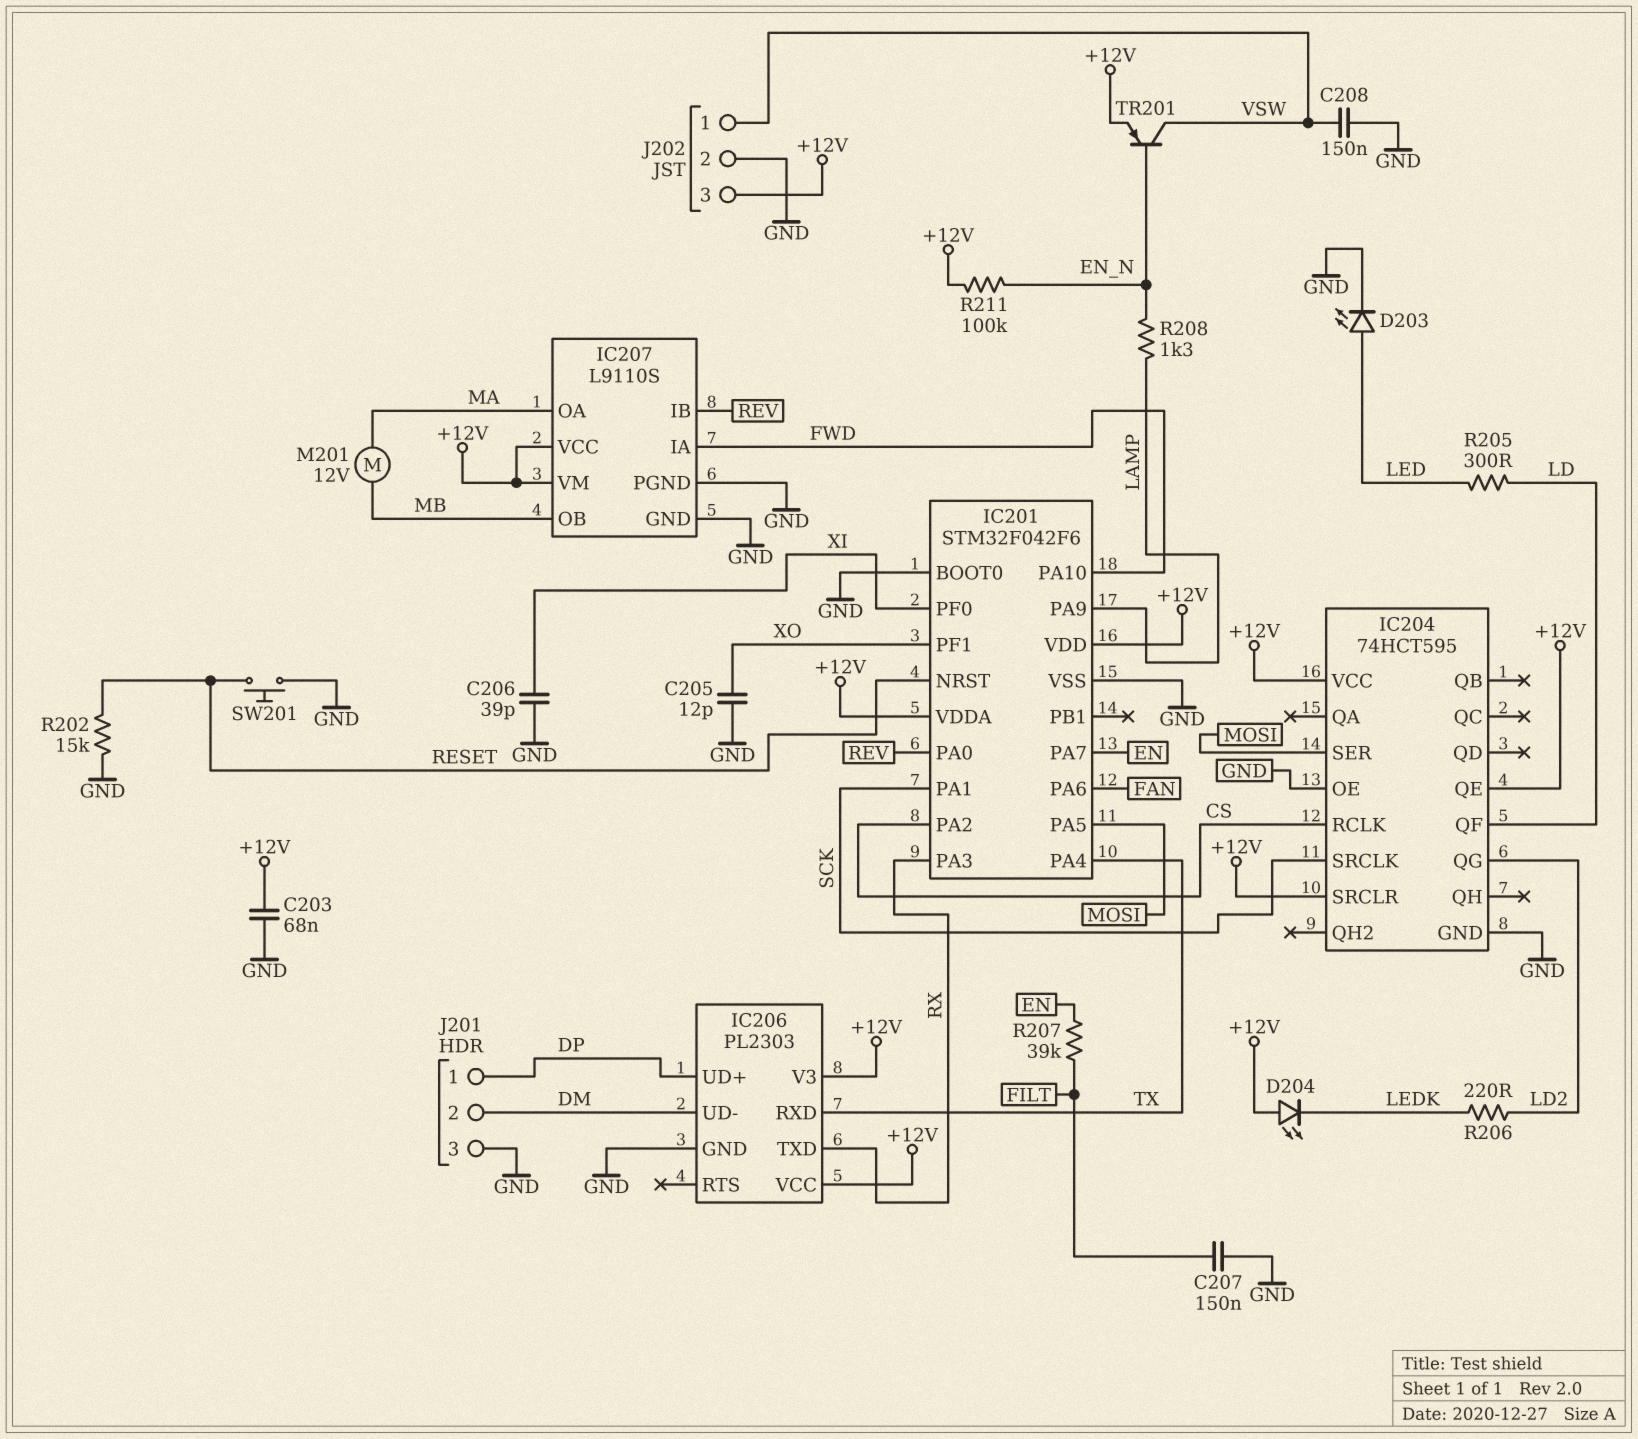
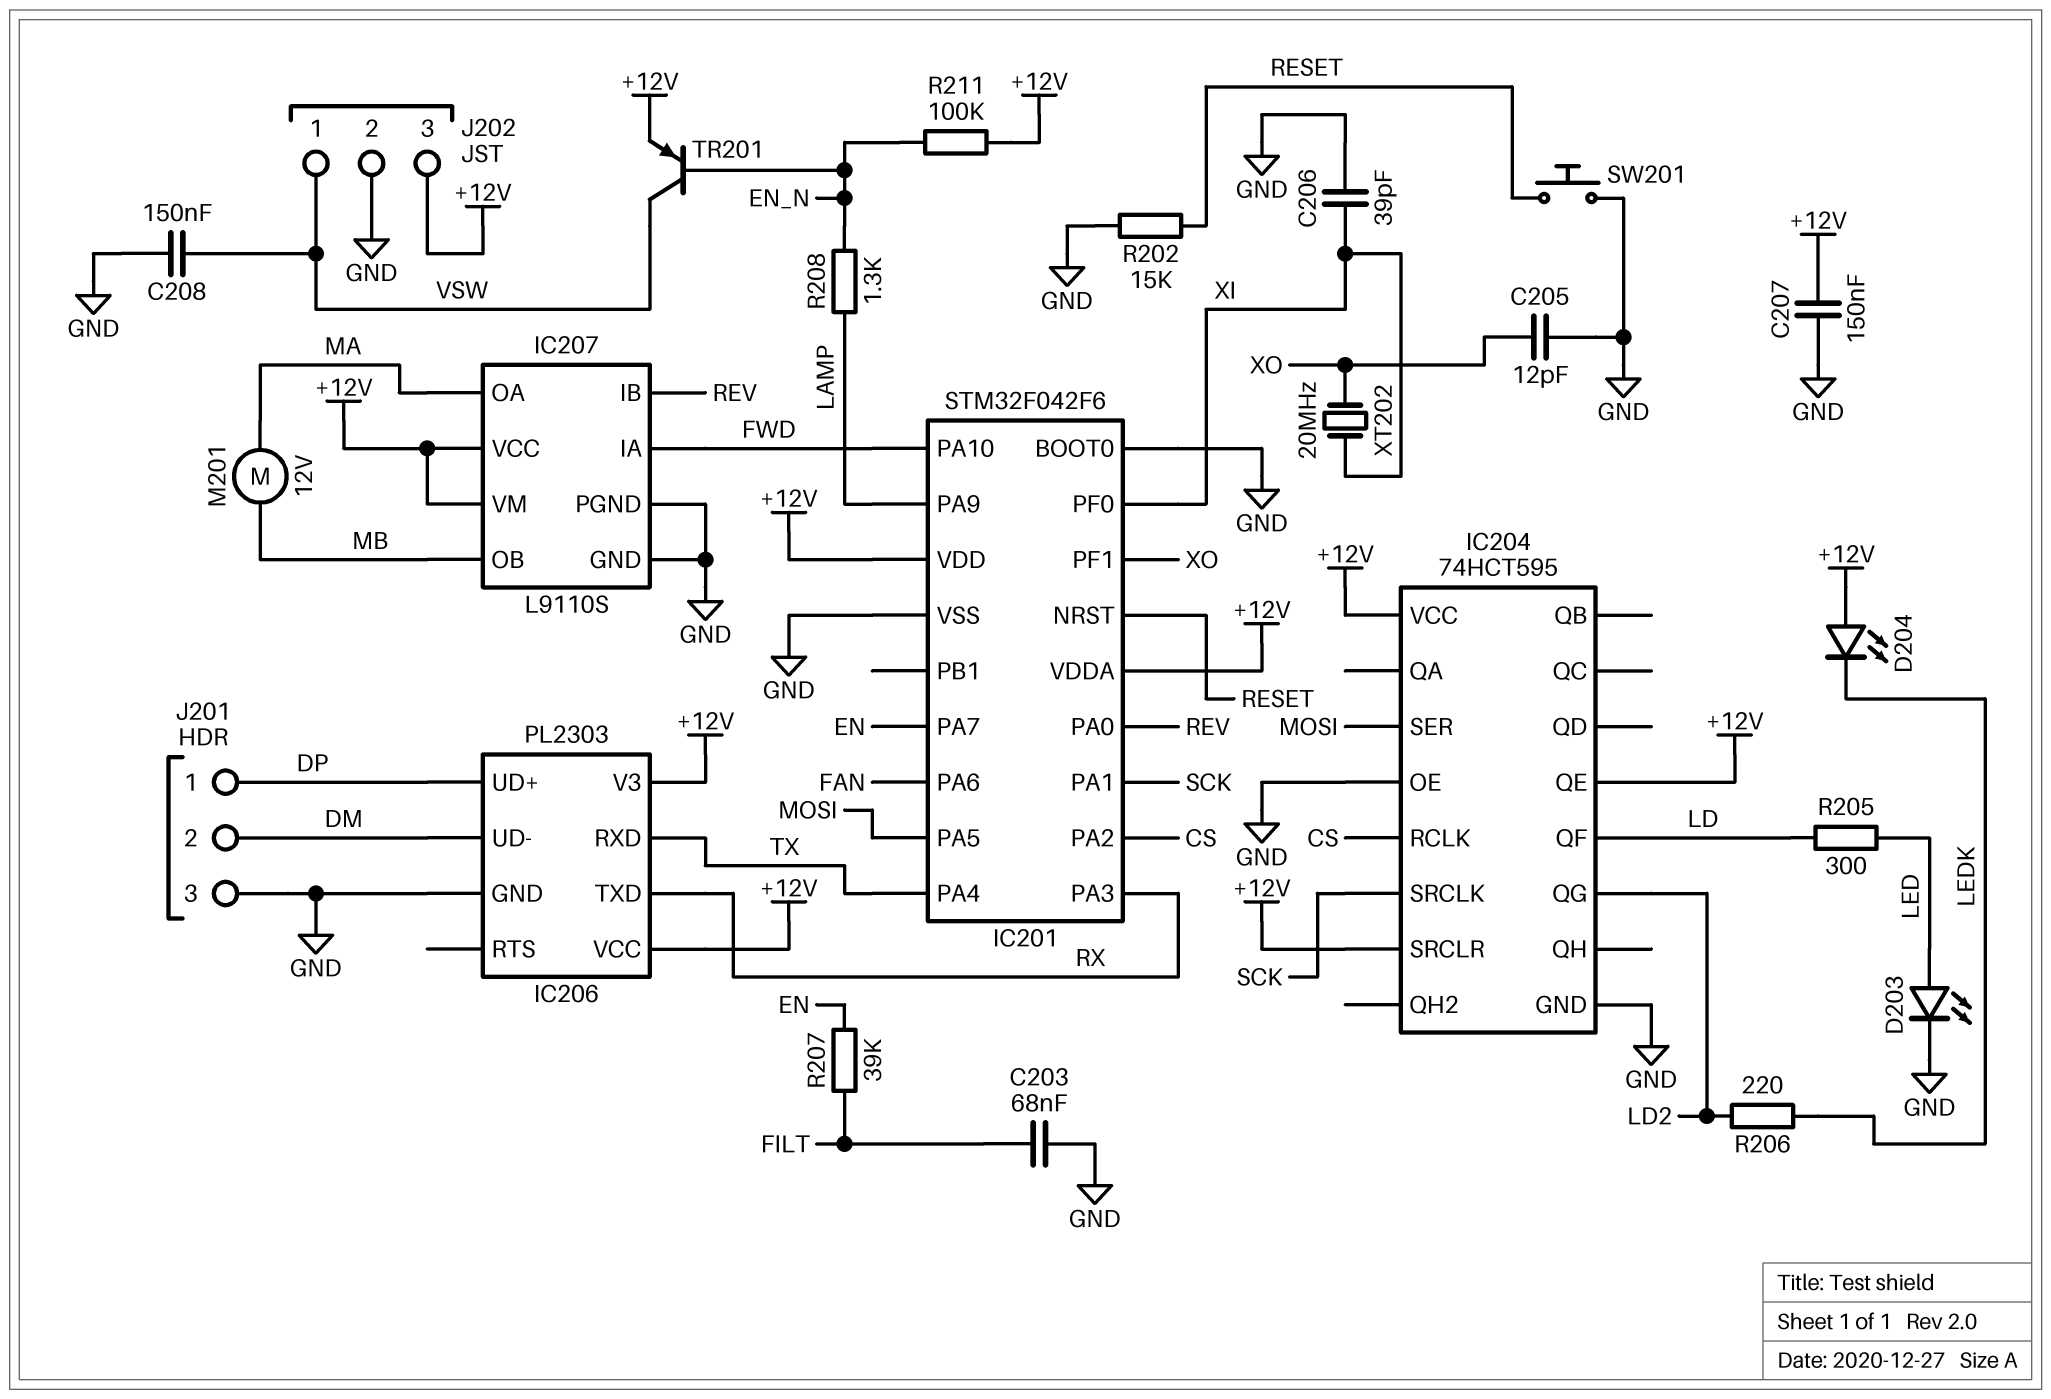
C203: 68nF (+12V, GND) -> 68nF (FILT, GND)
C207: 150nF (FILT, GND) -> 150nF (+12V, GND)
XT202: none -> 20MHz (XI, XO)

